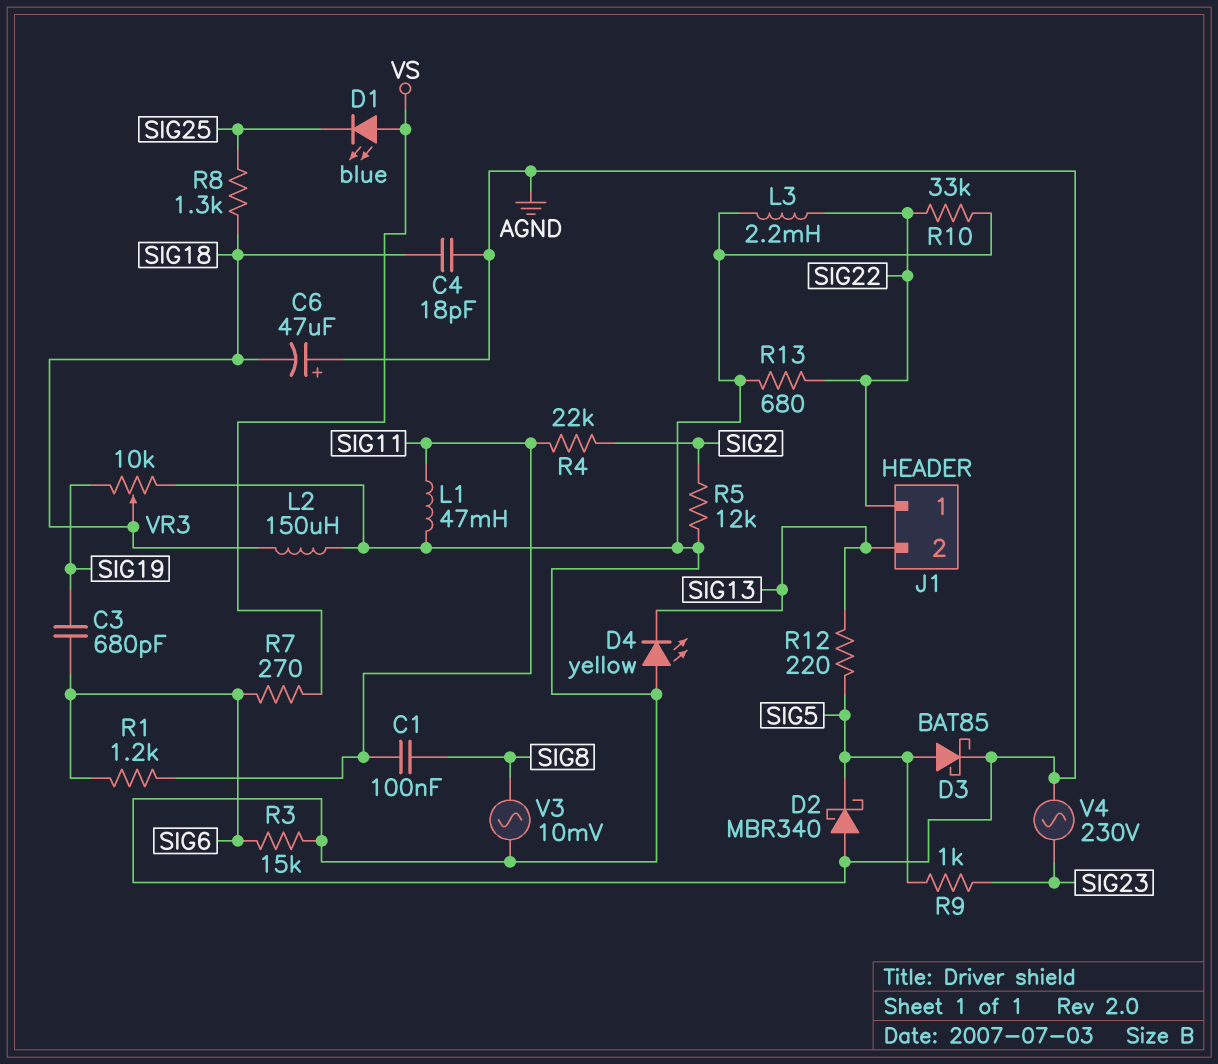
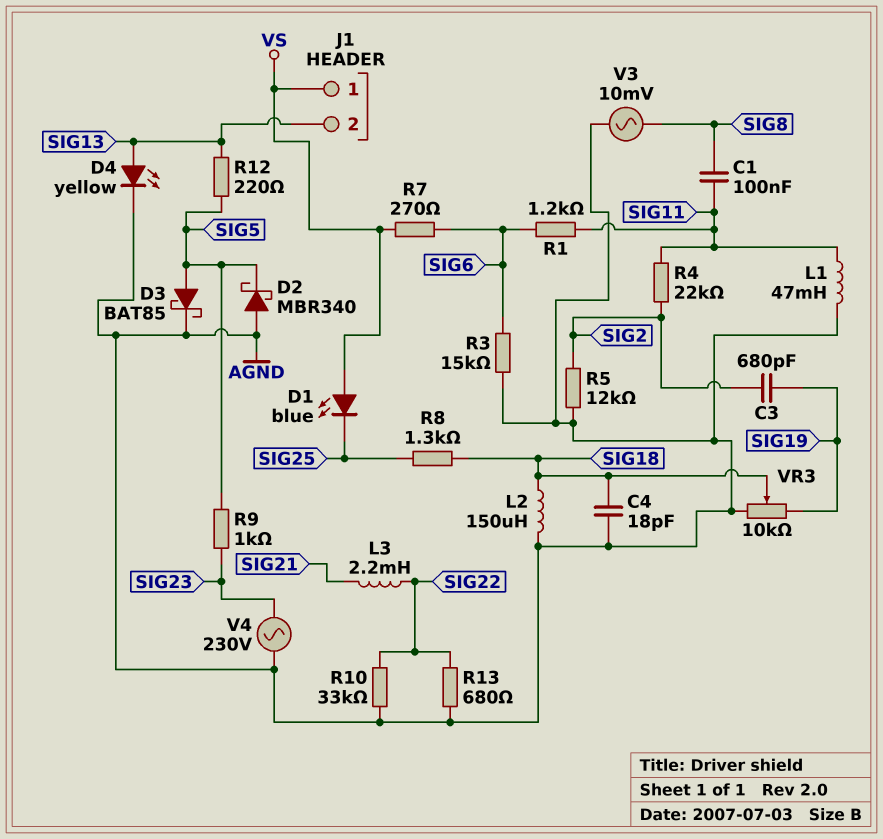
C3: 680pF (SIG6, SIG19) -> 680pF (SIG2, SIG19)
C6: 47uF (plus AGND, minus SIG18) -> none
D4: LED yellow (A AGND, K SIG13) -> LED yellow (A SIG13, K AGND)
J1 pin 1: SIG22 -> VS
L3: 2.2mH (AGND, SIG22) -> 2.2mH (SIG21, SIG22)

